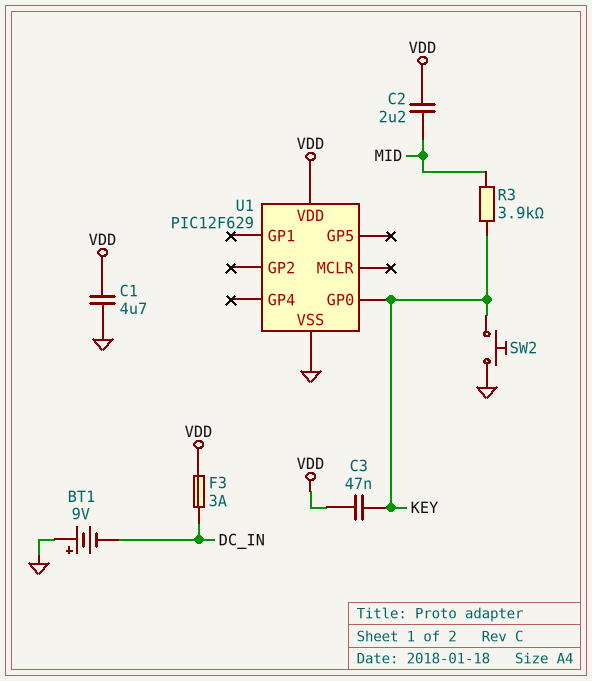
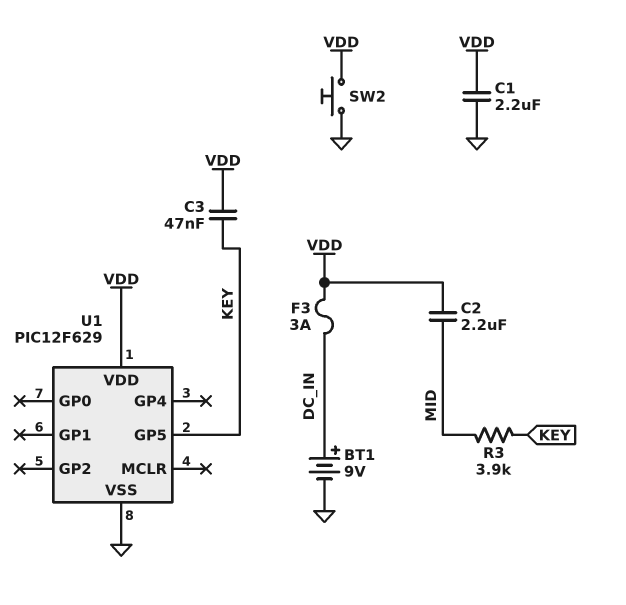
BT1: 9V (plus GND, minus DC_IN) -> 9V (plus DC_IN, minus GND)
C1: 4.7uF (GND, VDD) -> 2.2uF (GND, VDD)
SW2: button (GND, KEY) -> button (GND, VDD)
U1 pin GP0: KEY -> none
U1 pin GP5: none -> KEY

